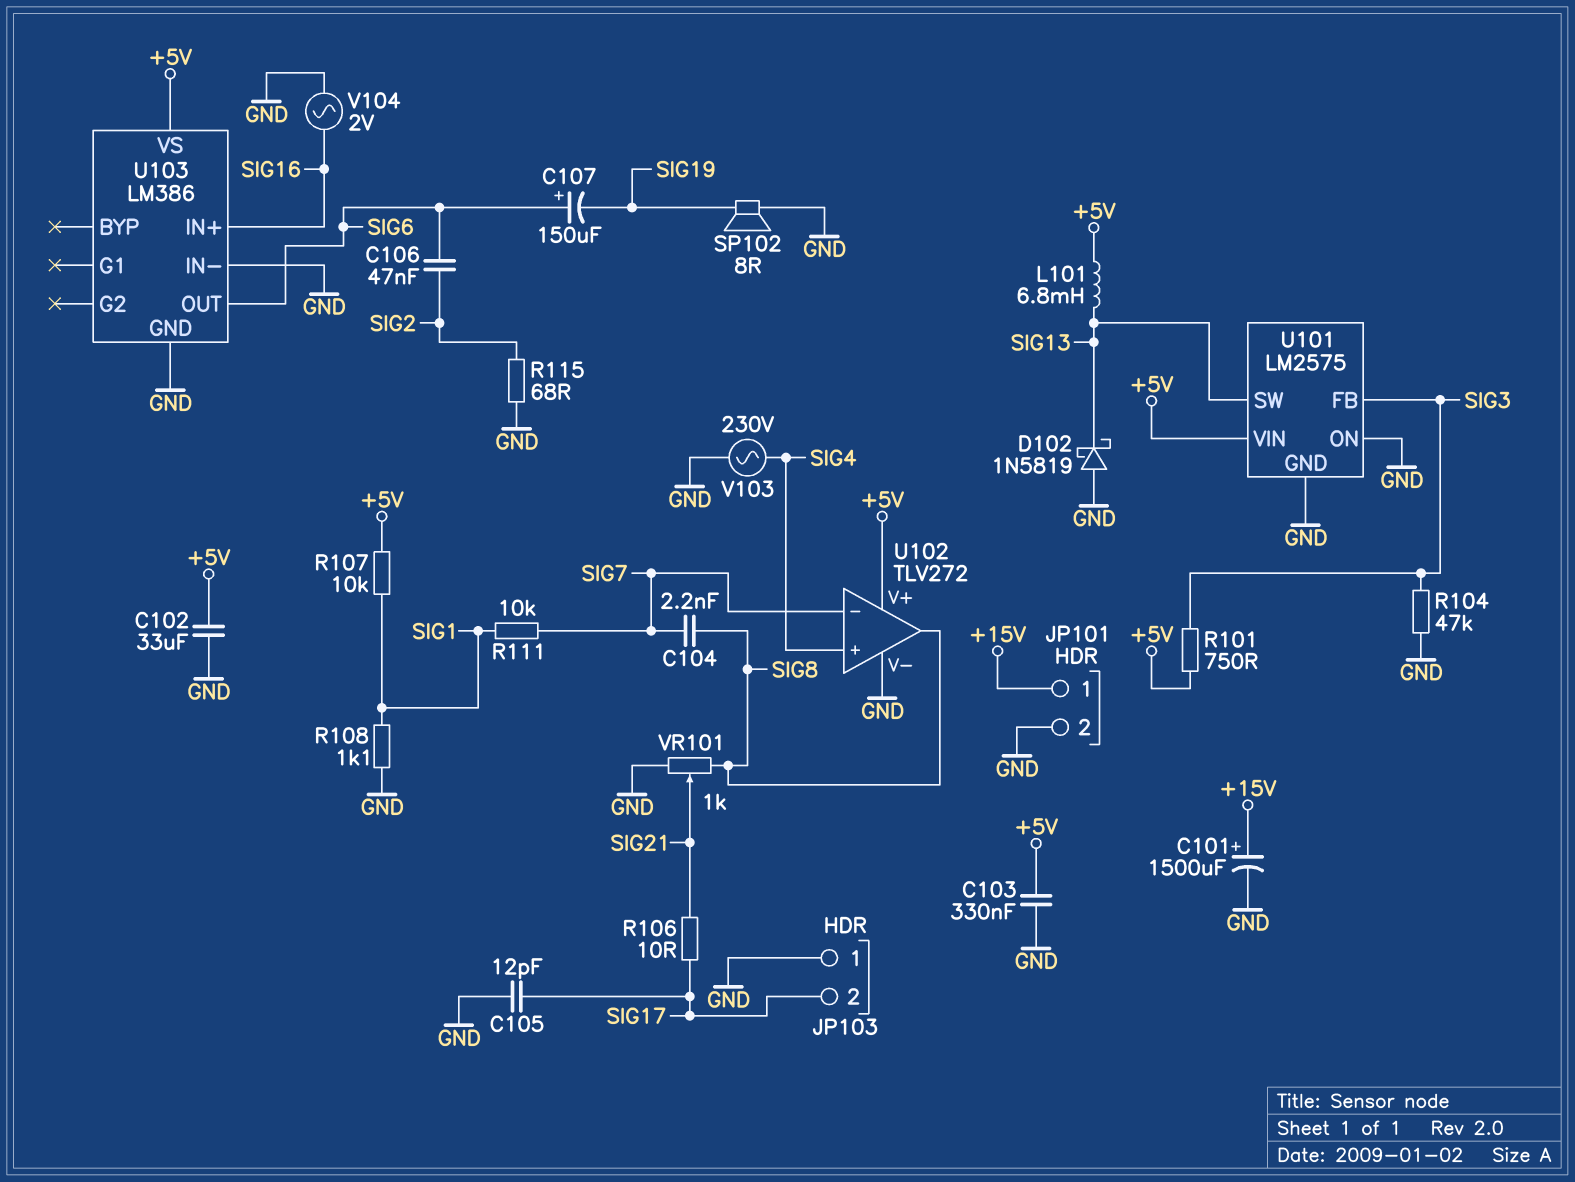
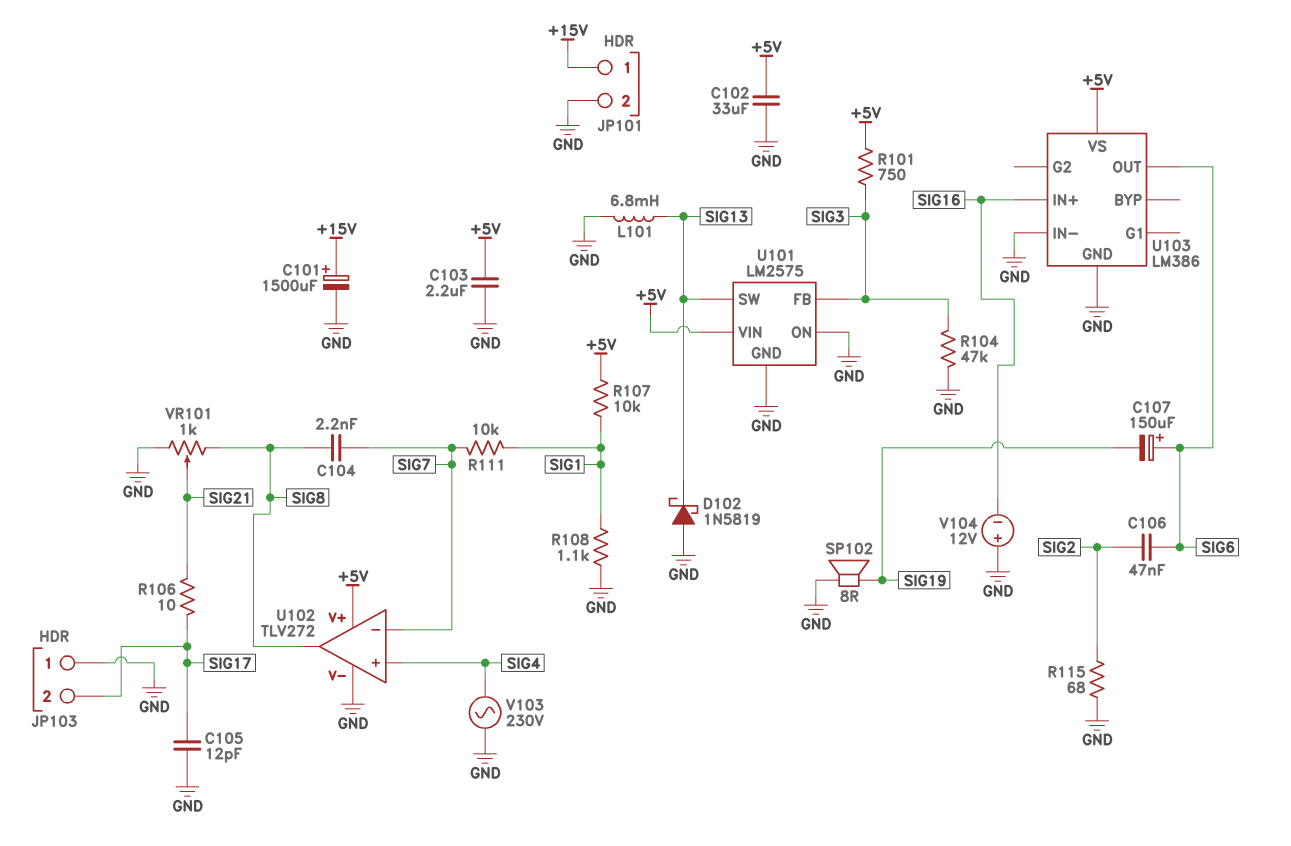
C103: 330nF (+5V, GND) -> 2.2uF (+5V, GND)
L101: 6.8mH (+5V, SIG13) -> 6.8mH (GND, SIG13)
V104: AC 2V (GND, SIG16) -> 12V (plus GND, minus SIG16)

